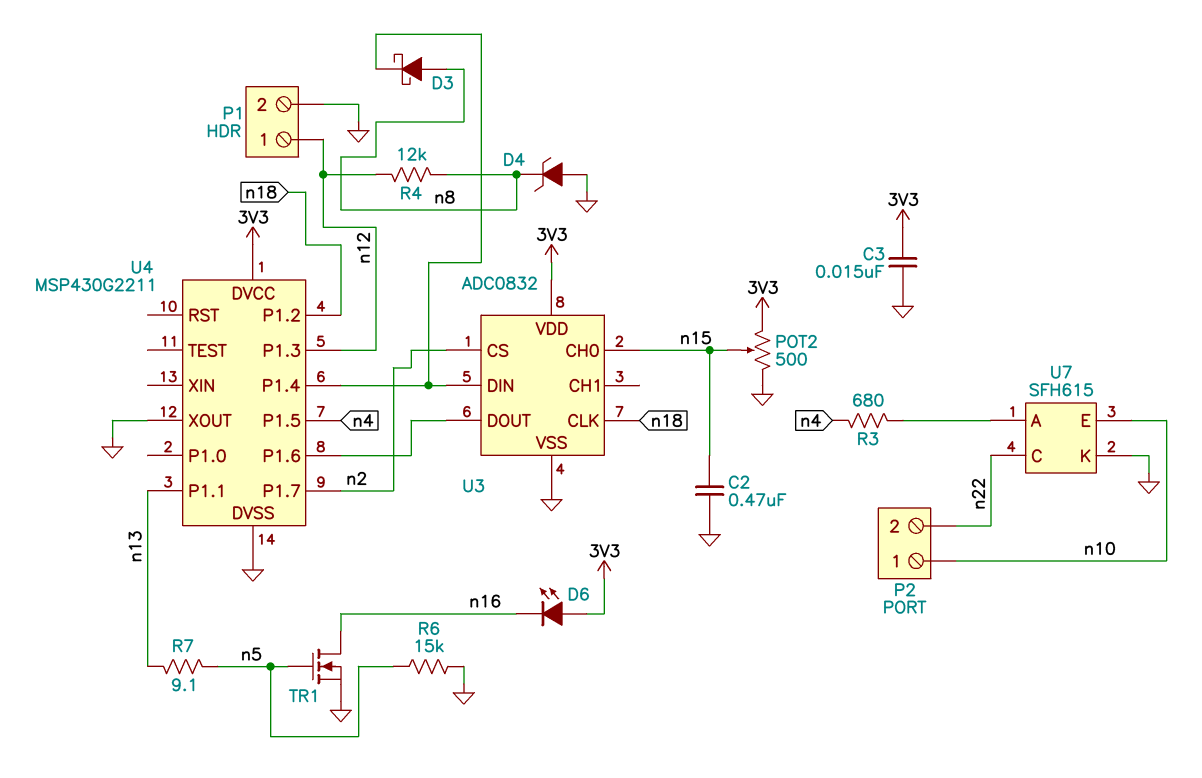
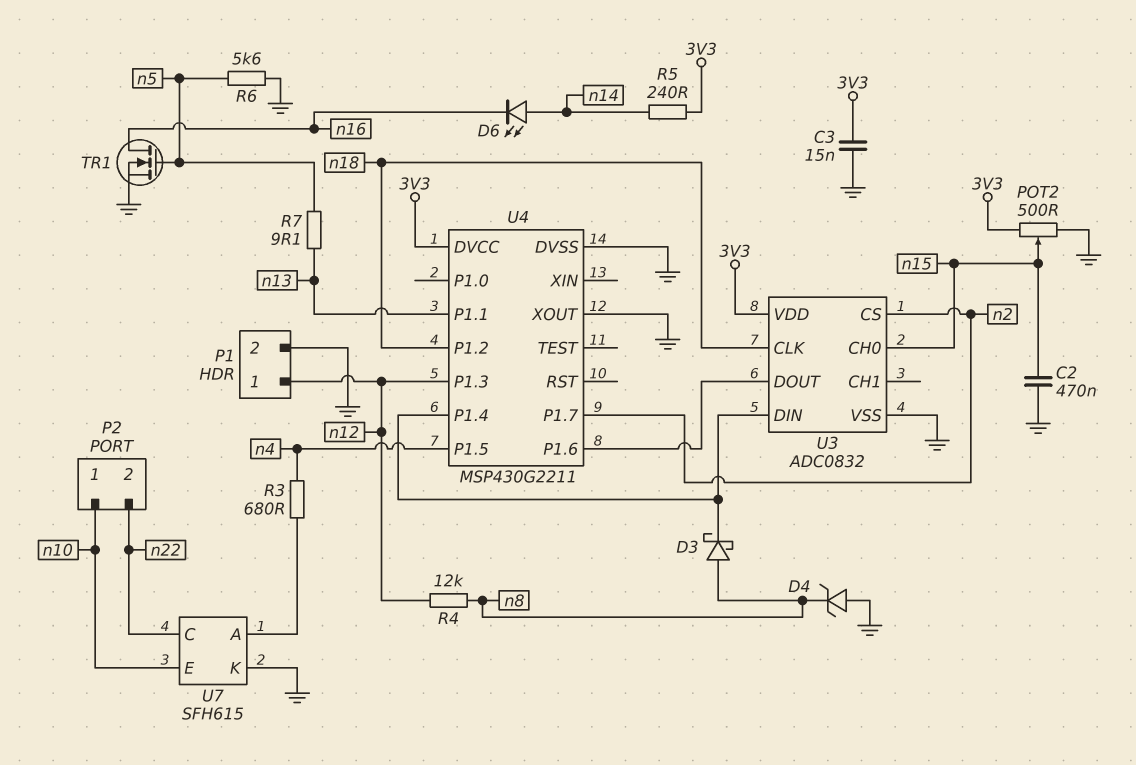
D6: LED (A 3V3, K n16) -> LED (A n14, K n16)
R5: none -> 240 (3V3, n14)
R6: 15k (GND, n5) -> 5.6k (GND, n5)

